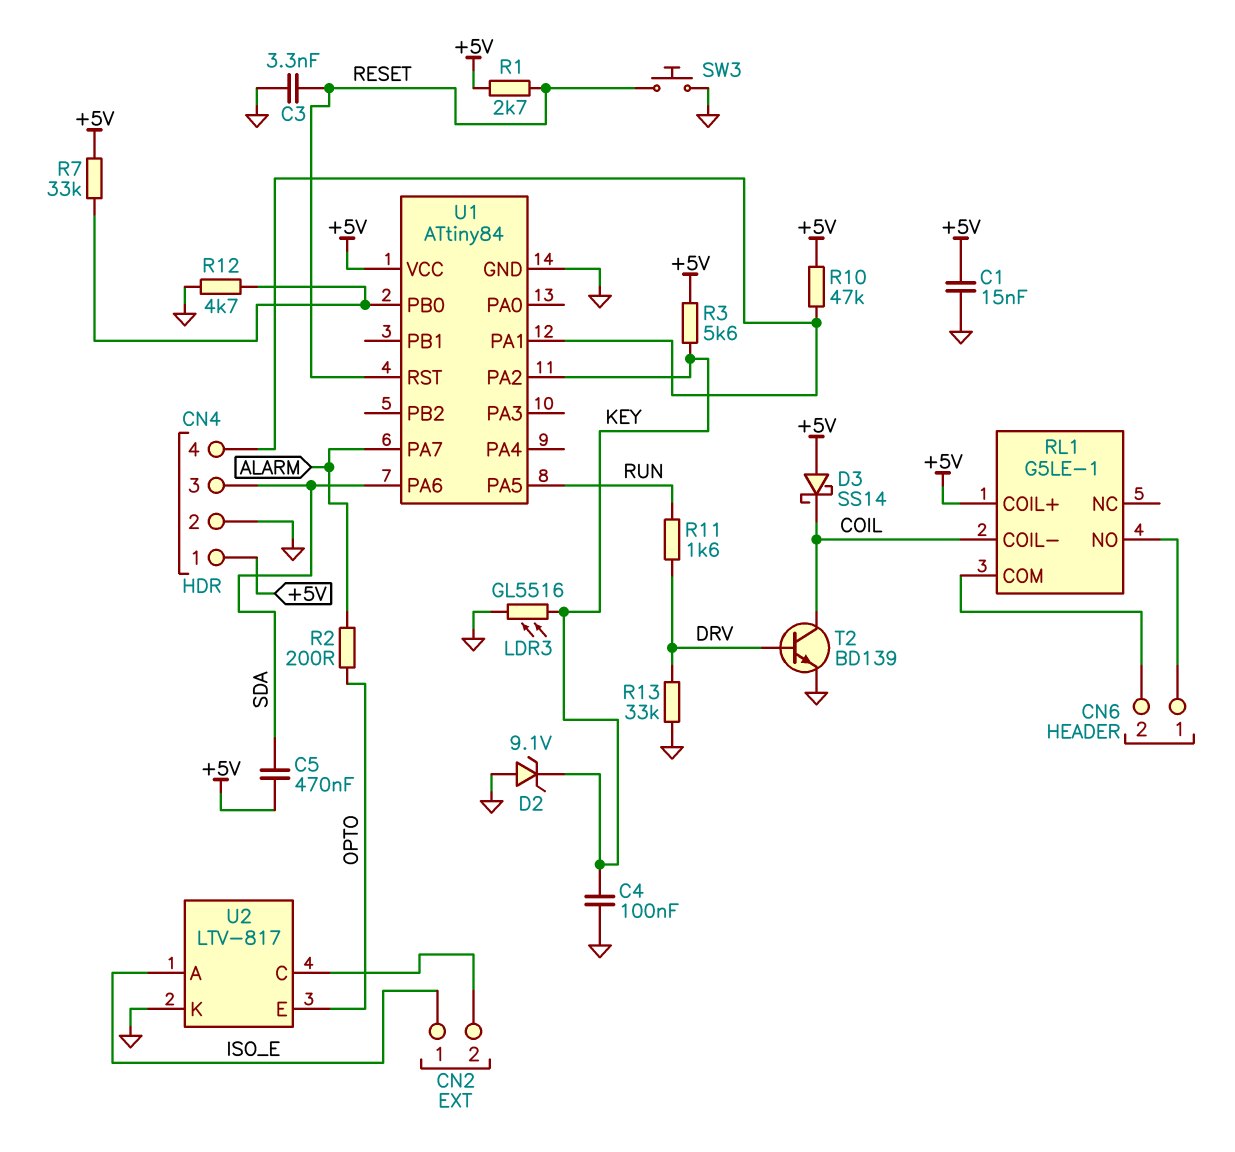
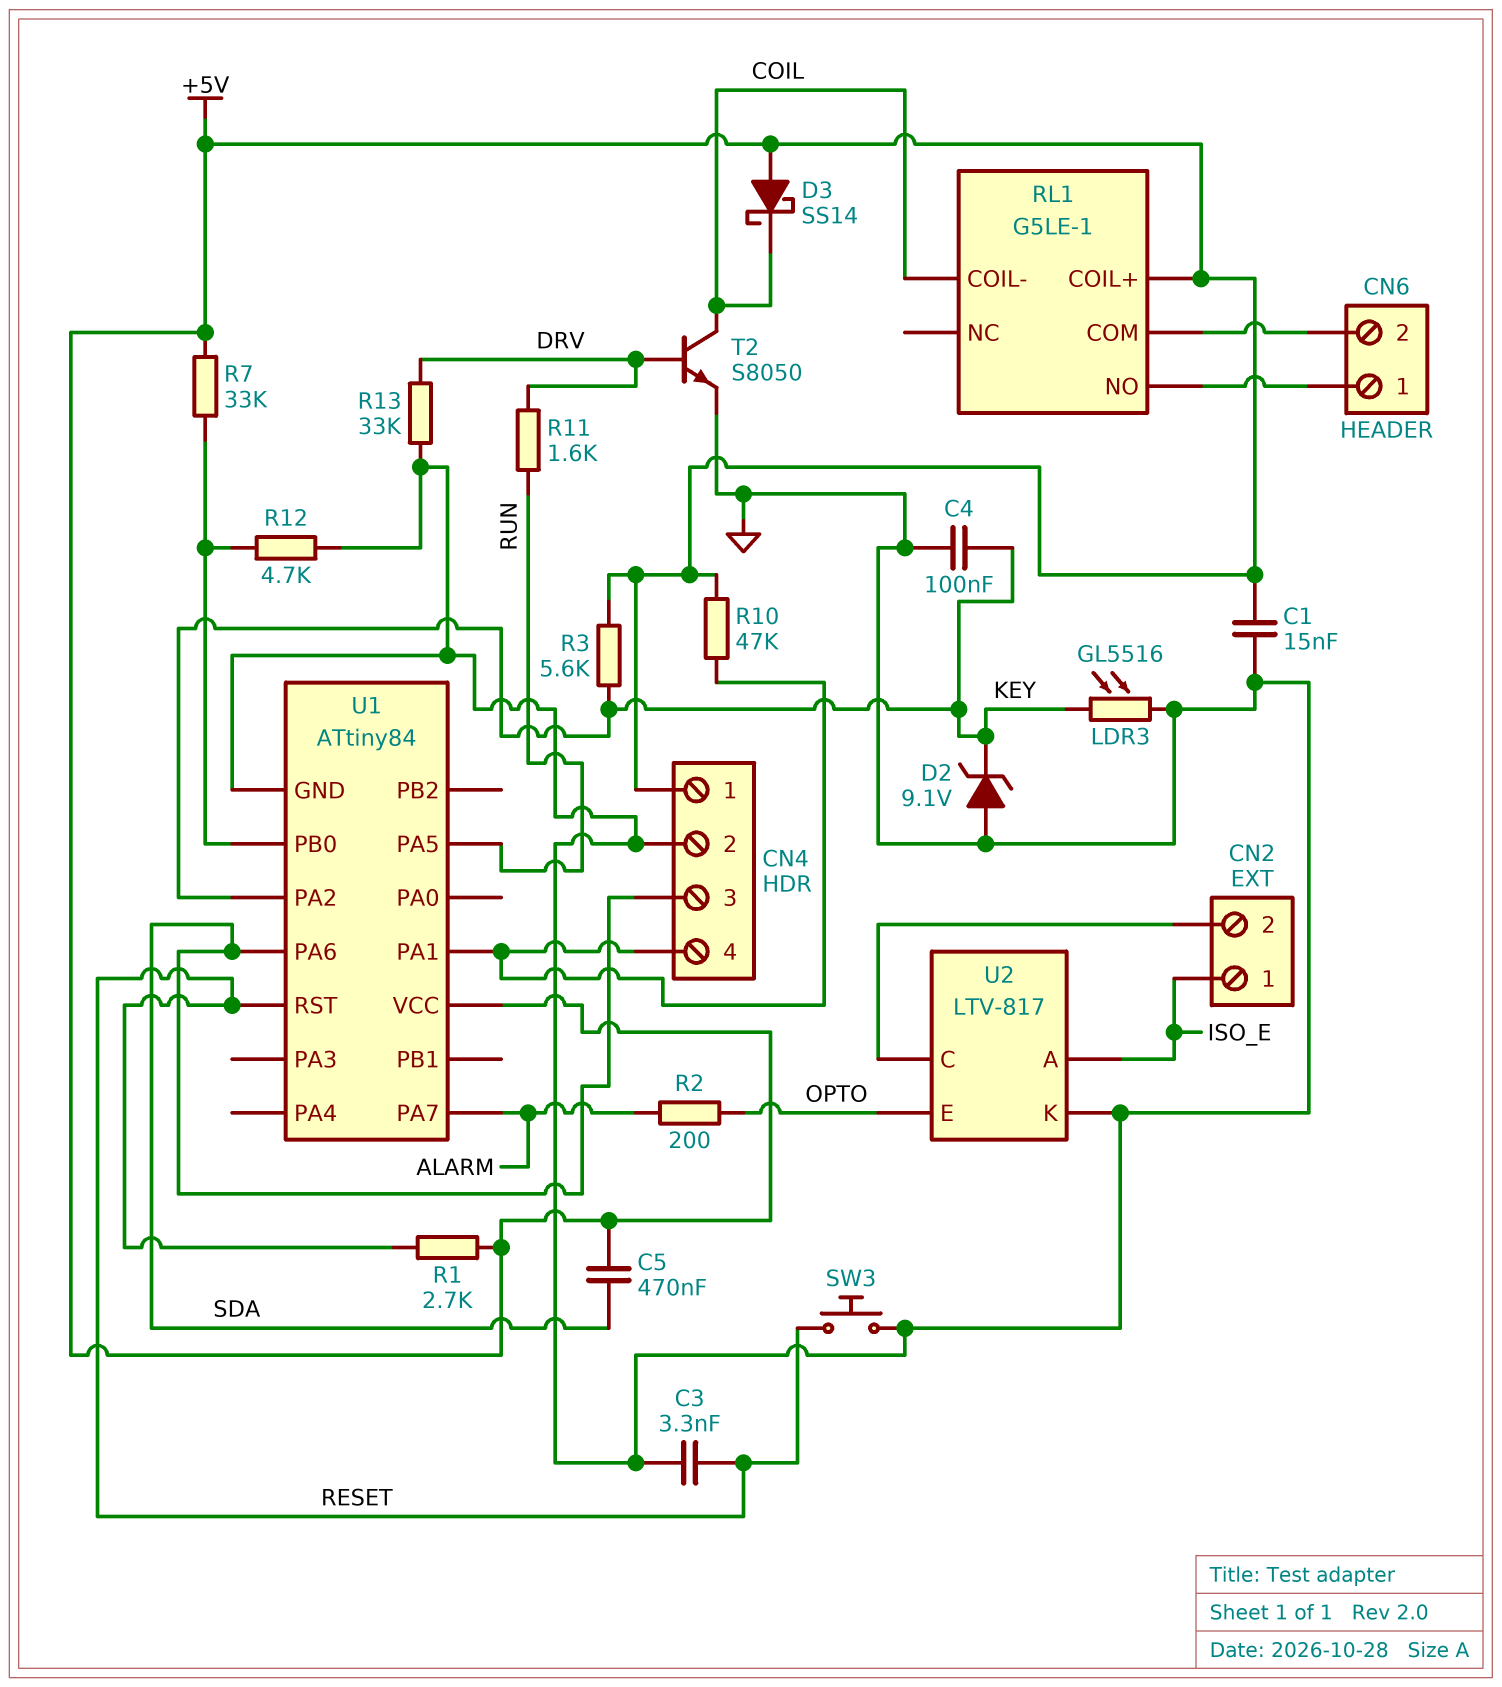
T2: NPN BD139 (B DRV, C COIL, E GND) -> NPN S8050 (B DRV, C COIL, E GND)

